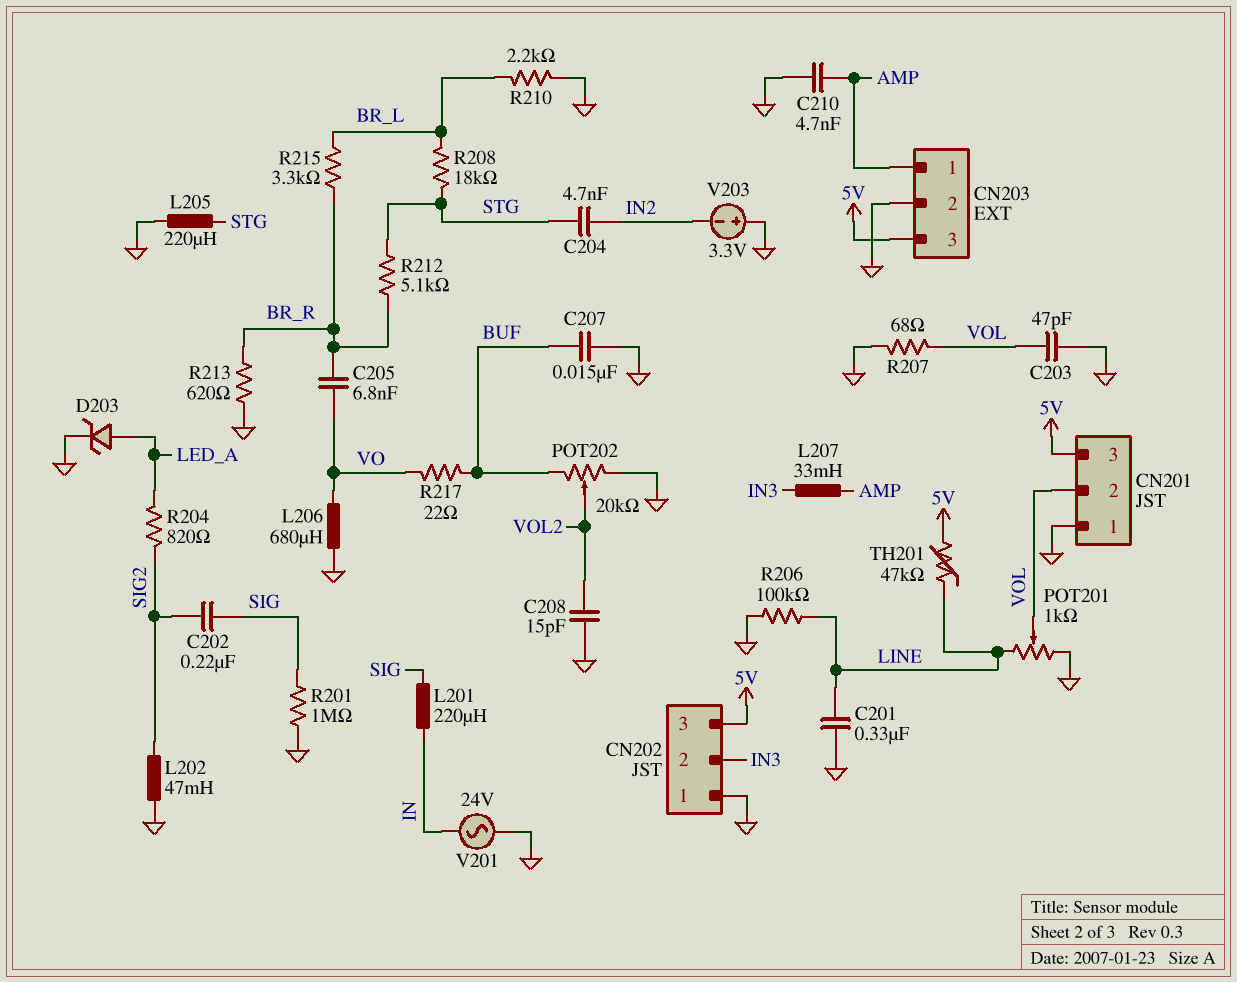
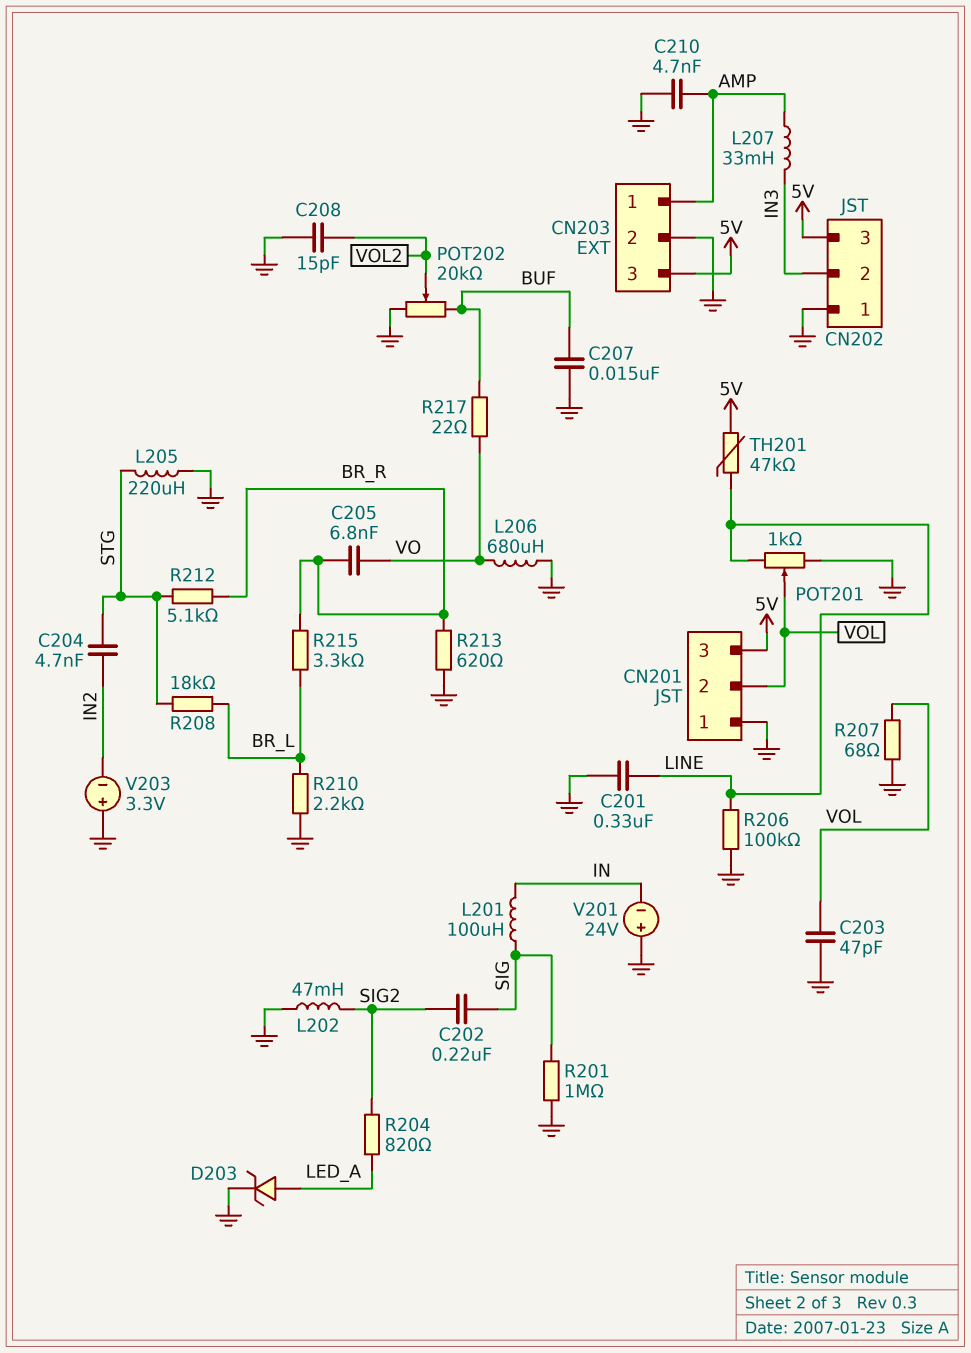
L201: 220uH (IN, SIG) -> 100uH (IN, SIG)
V201: AC 24V (GND, IN) -> 24V (plus GND, minus IN)

